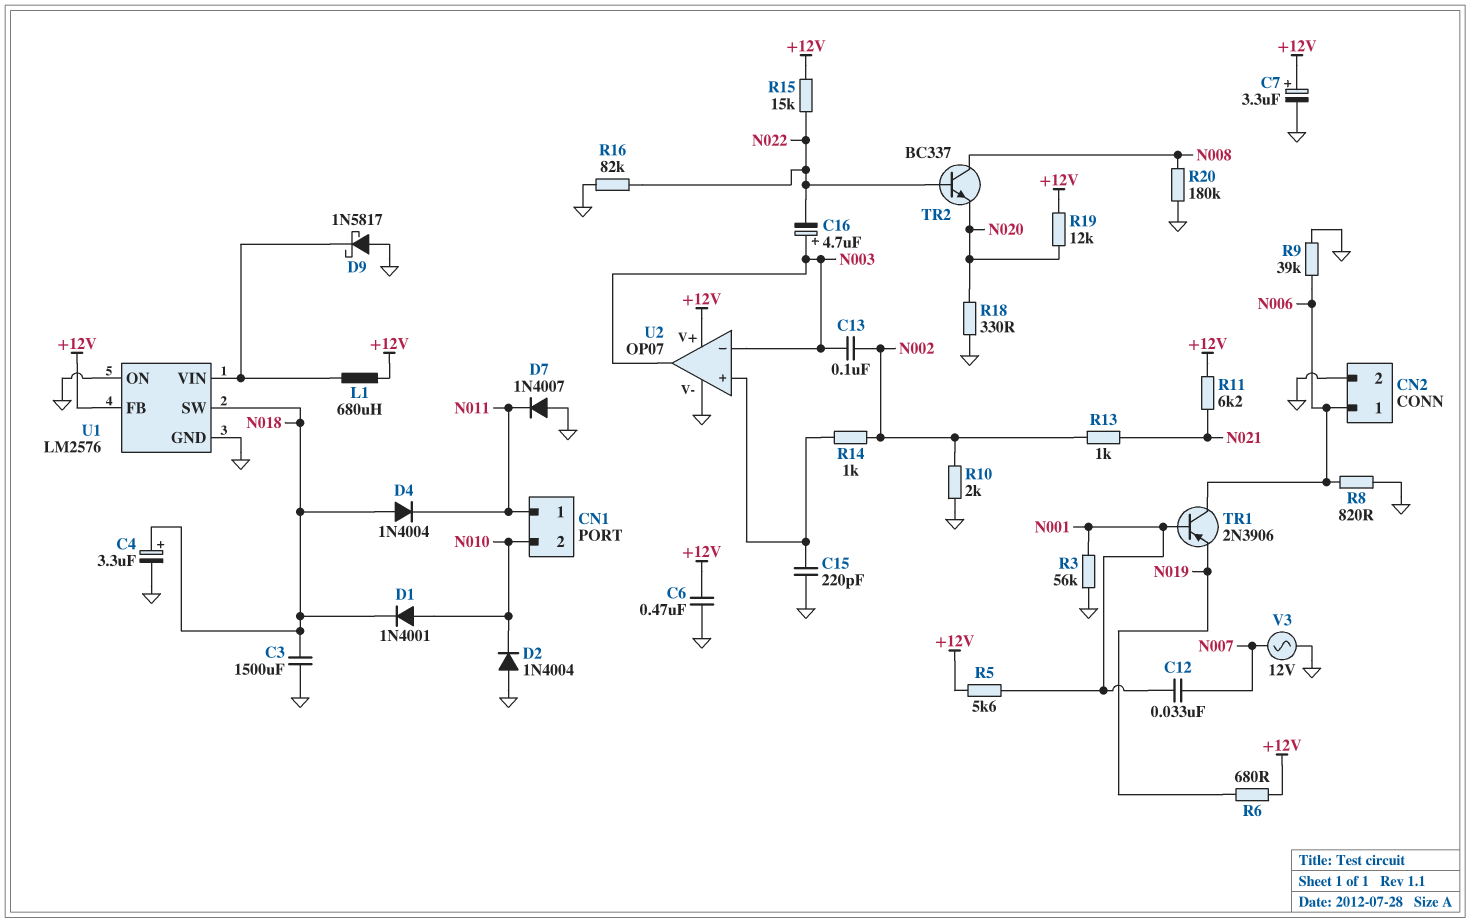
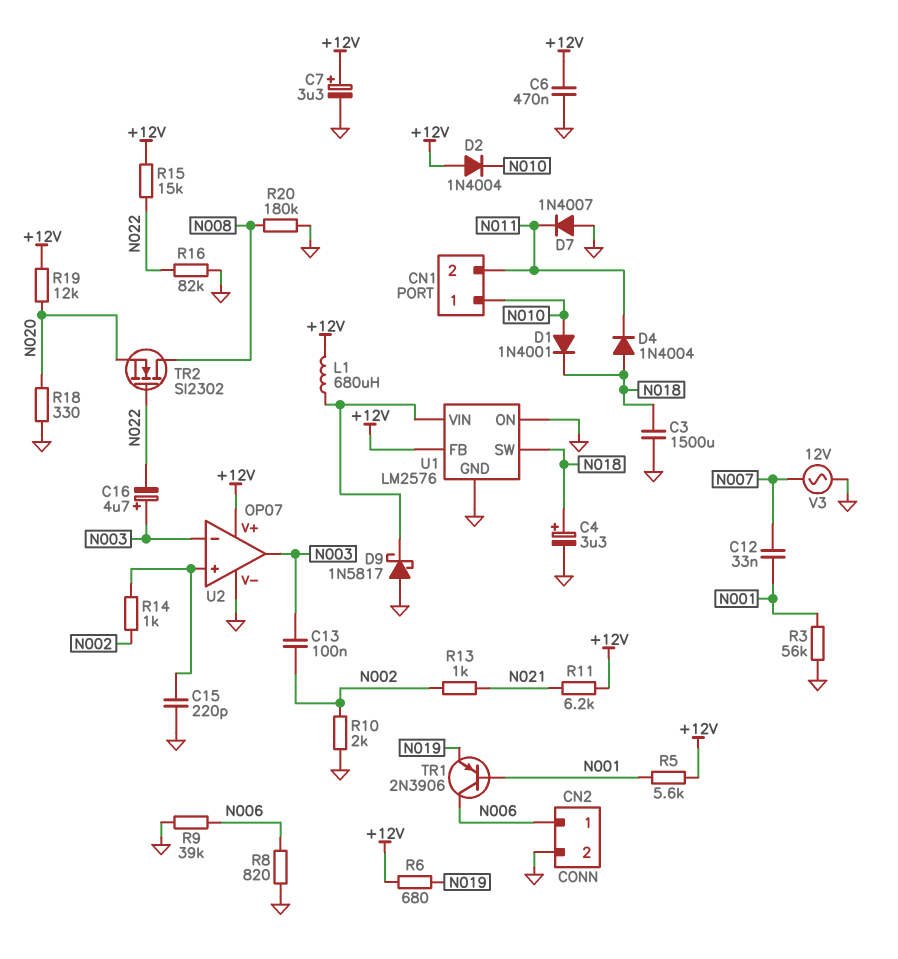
CN1 pin 1: N011 -> N010
CN1 pin 2: N010 -> N011
D2: diode 1N4004 (A GND, K N010) -> diode 1N4004 (A +12V, K N010)
TR2: NPN BC337 (B N022, C N008, E N020) -> NMOS SI2302 (G N022, D N008, S N020)

